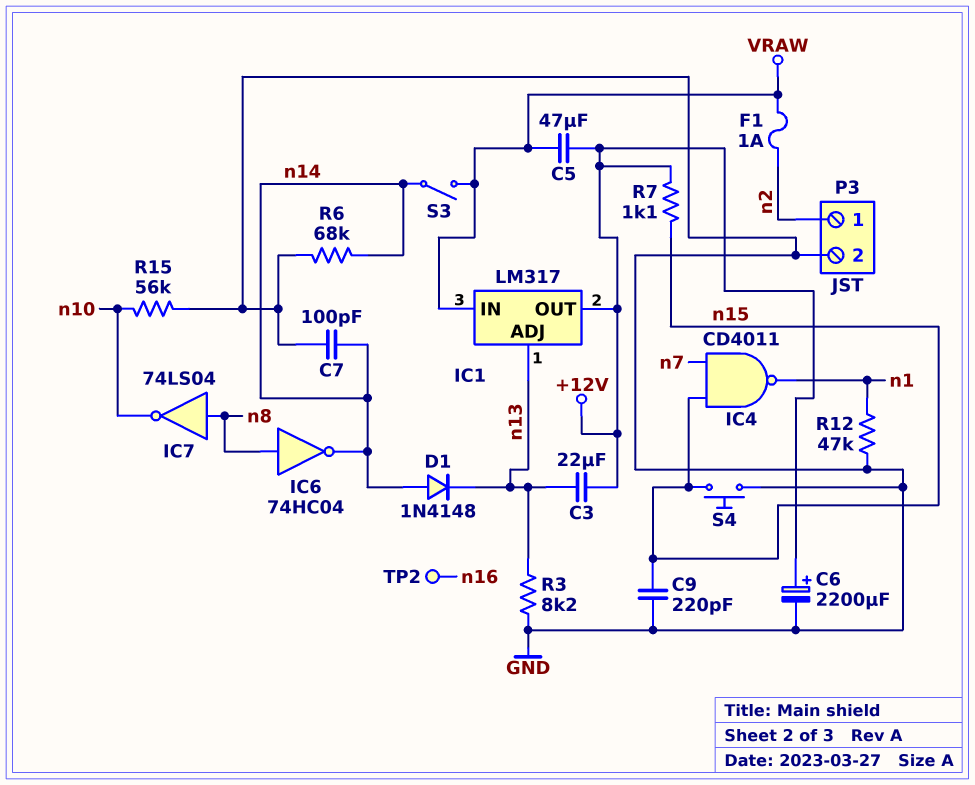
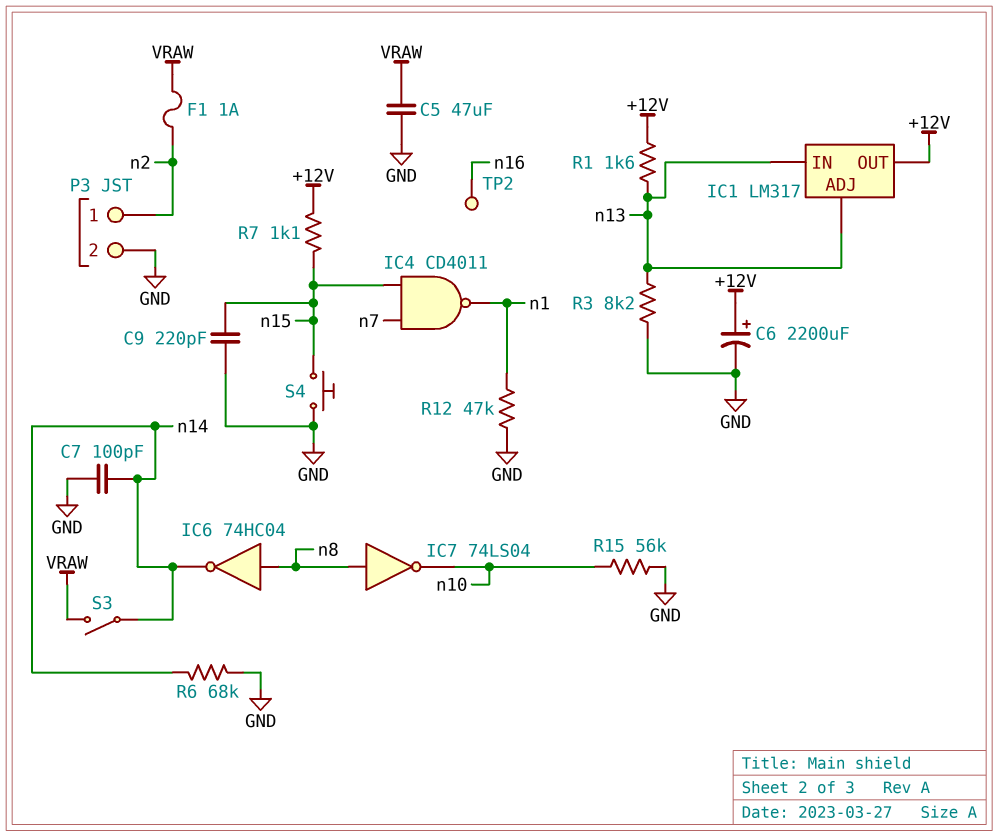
C3: 22uF (+12V, n13) -> none
C5: 47uF (+12V, VRAW) -> 47uF (GND, VRAW)
D1: diode 1N4148 (A n14, K n13) -> none
IC1 pin IN: VRAW -> n13
R1: none -> 1.6k (+12V, n13)

